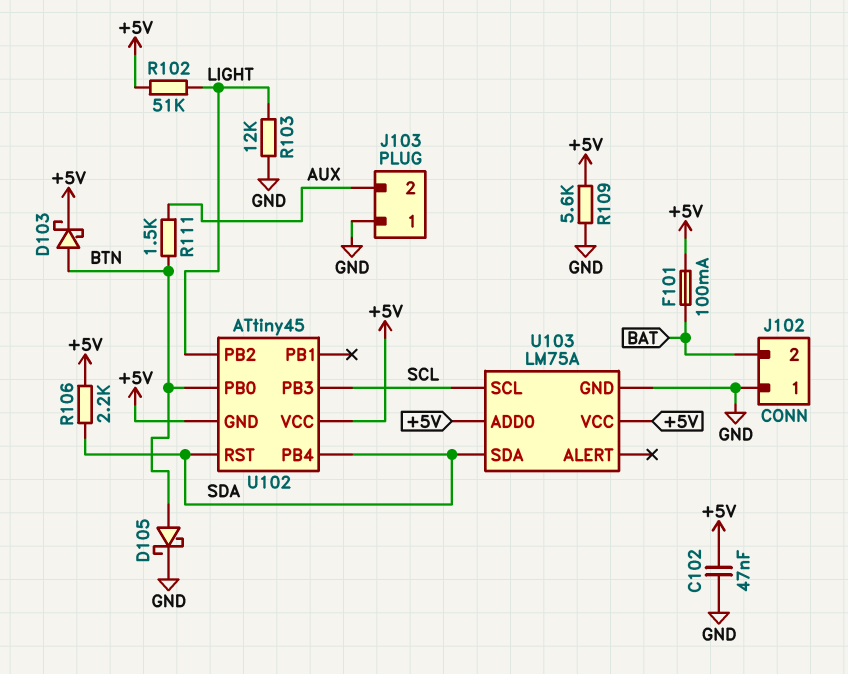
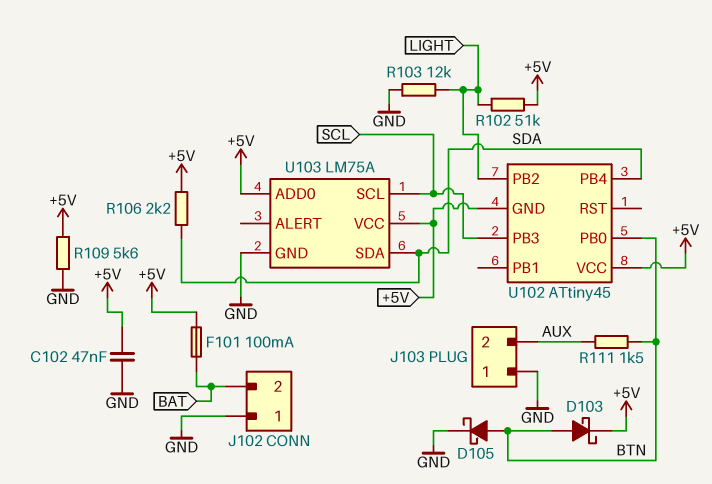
U102 pin RST: SDA -> none

